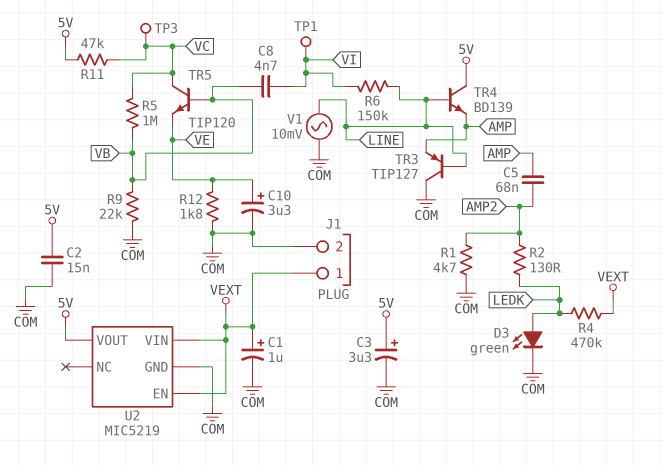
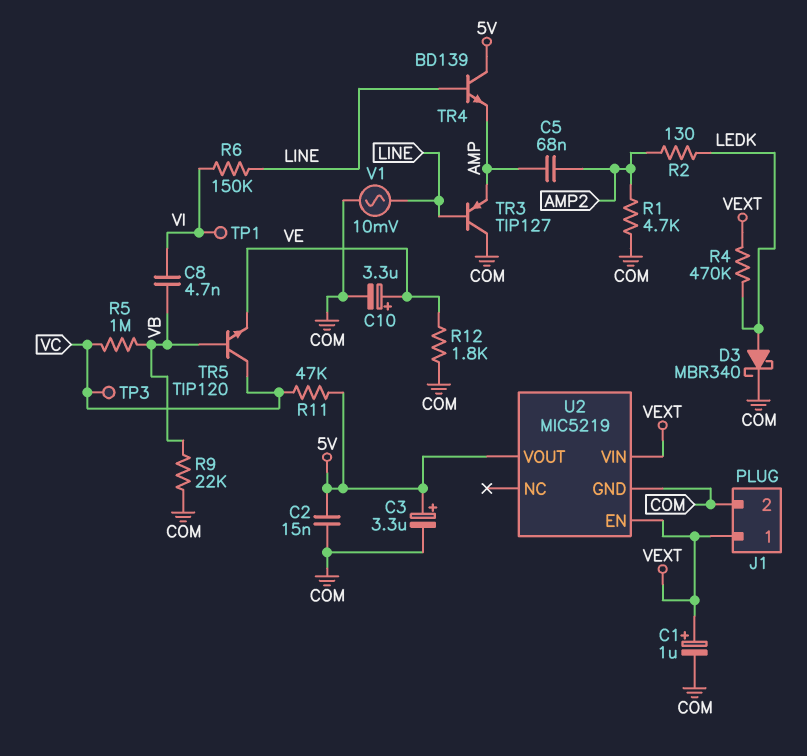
D3: LED green (A LEDK, K COM) -> schottky MBR340 (A LEDK, K COM)

